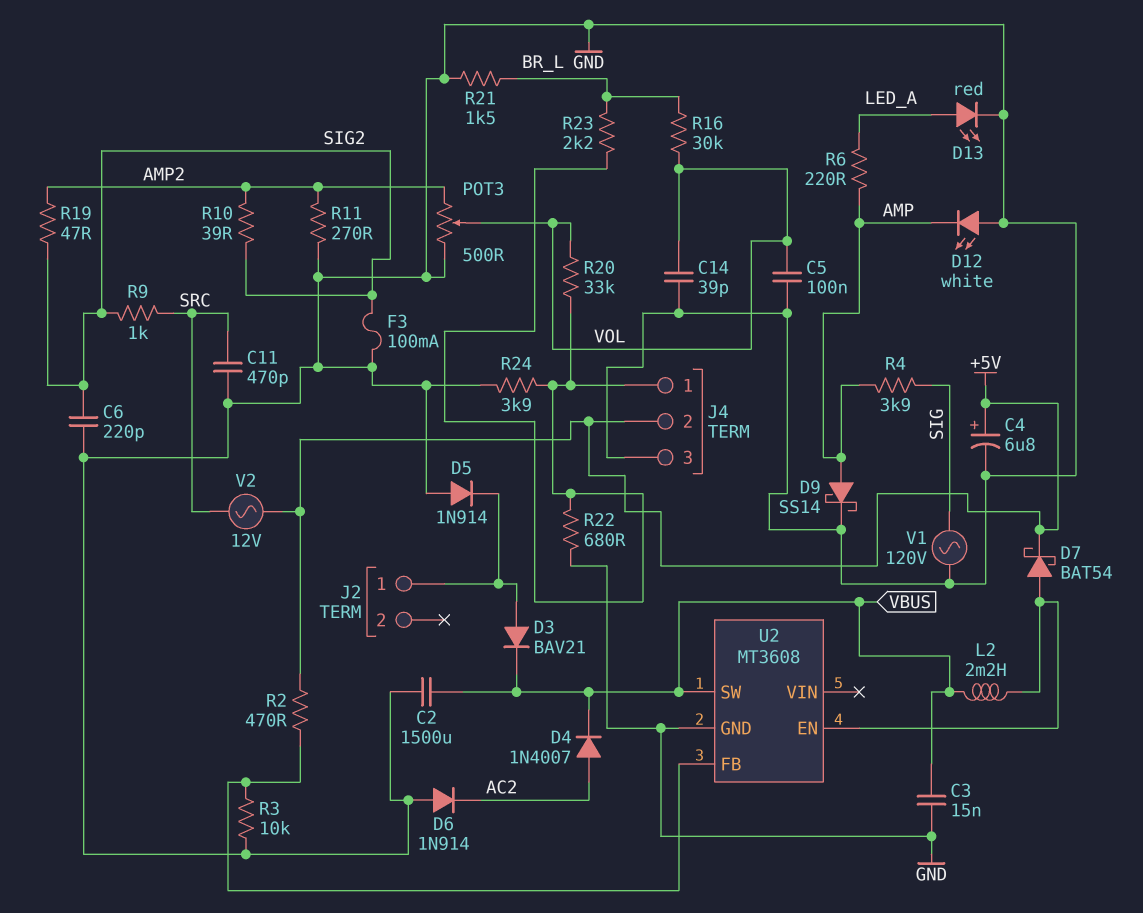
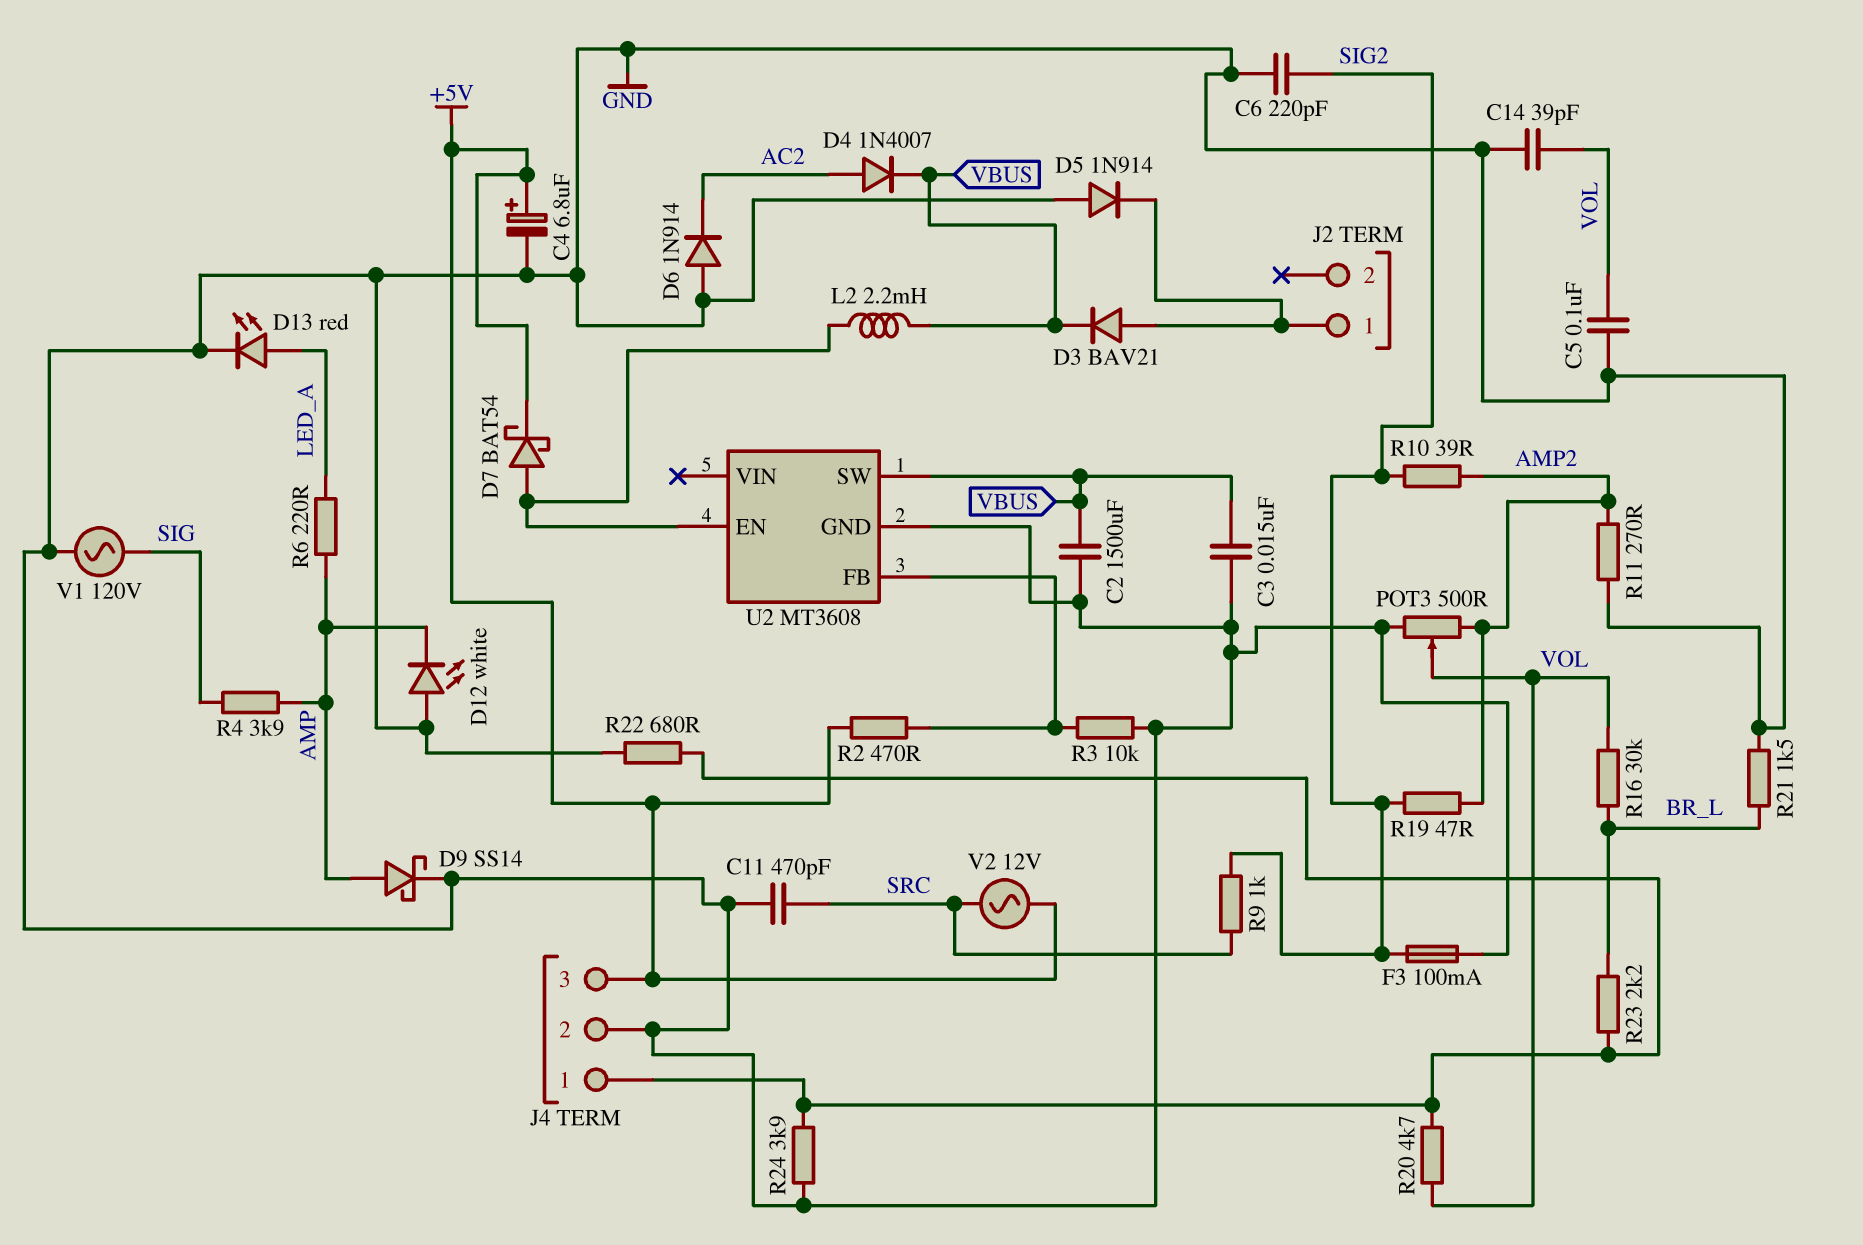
J4 pin 2: +5V -> GND
J4 pin 3: GND -> +5V
R20: 33k (J4/1, VOL) -> 4.7k (J4/1, VOL)

